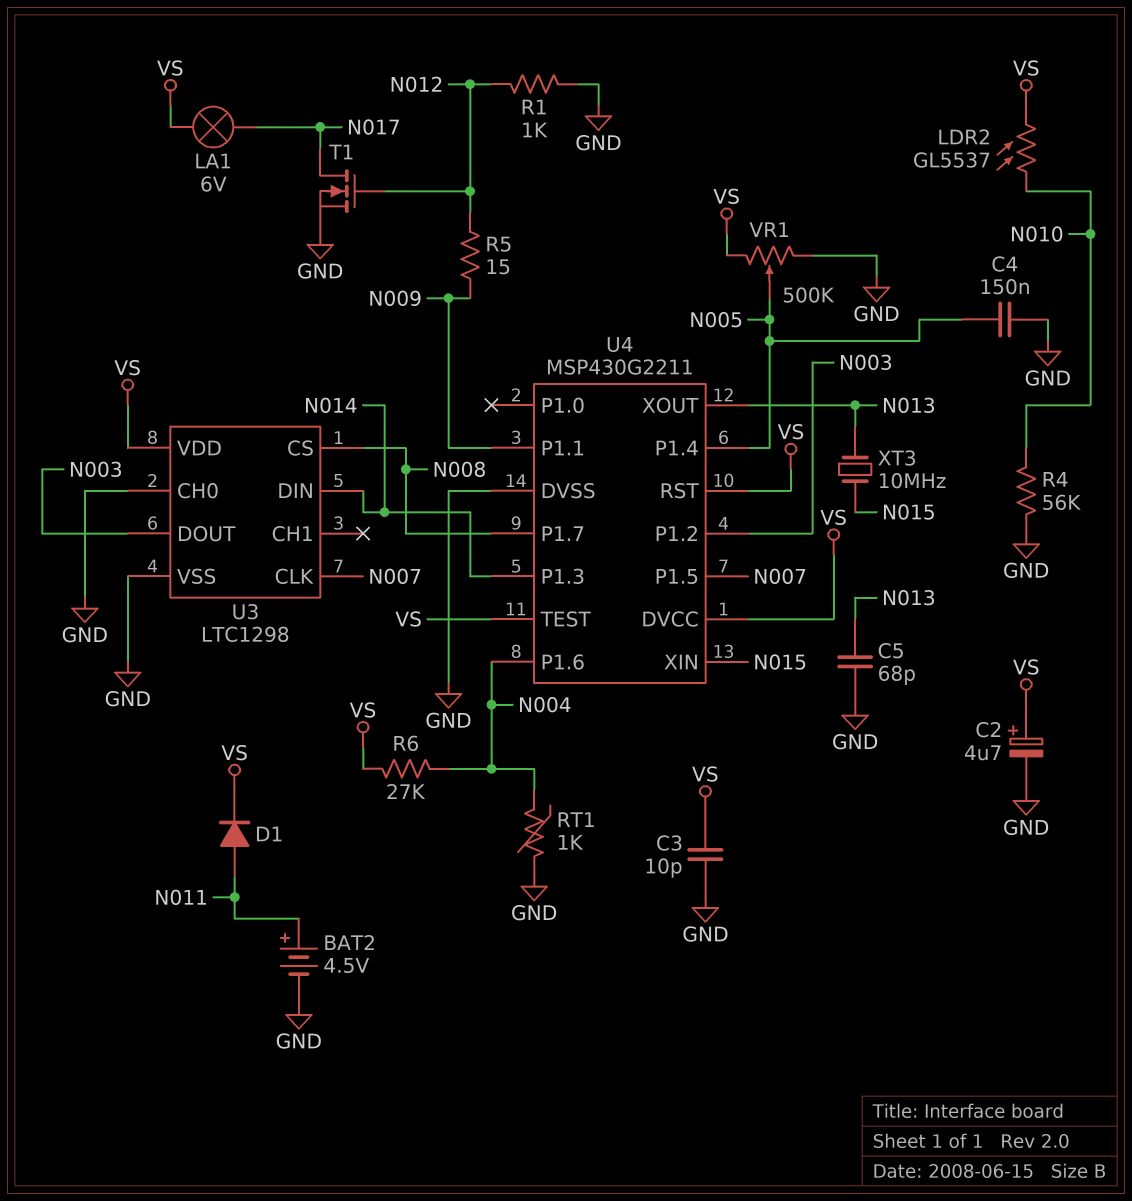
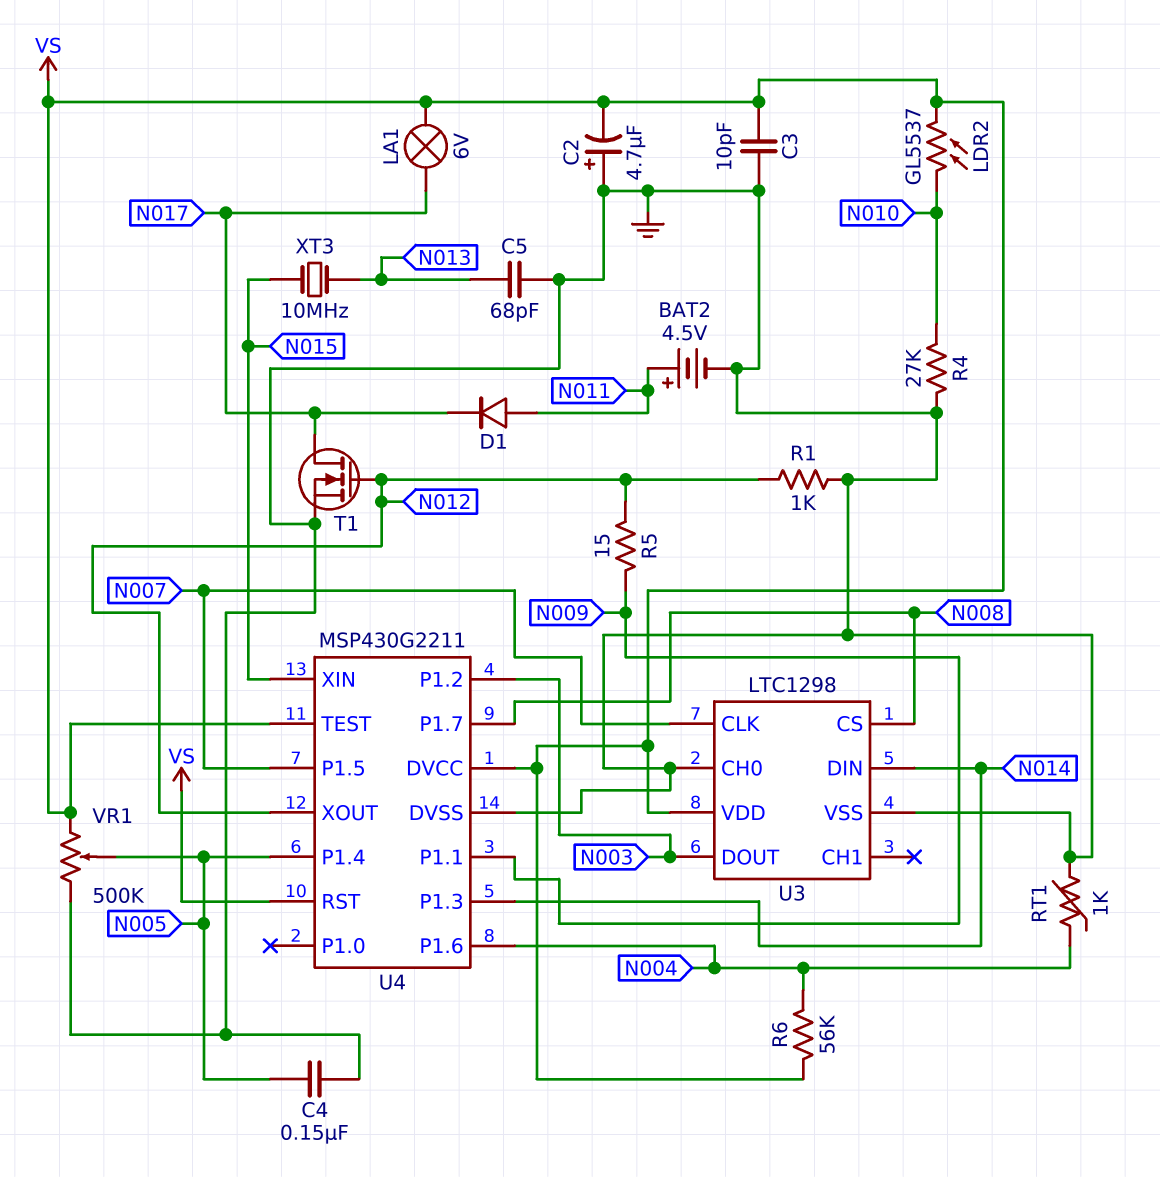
C2: 4.7uF (plus VS, minus GND) -> 4.7uF (plus GND, minus VS)
D1: diode (A N011, K VS) -> diode (A N011, K N017)
R4: 56k (GND, N010) -> 27k (GND, N010)
R6: 27k (N004, VS) -> 56k (N004, VS)
U4 pin XOUT: N013 -> N012

